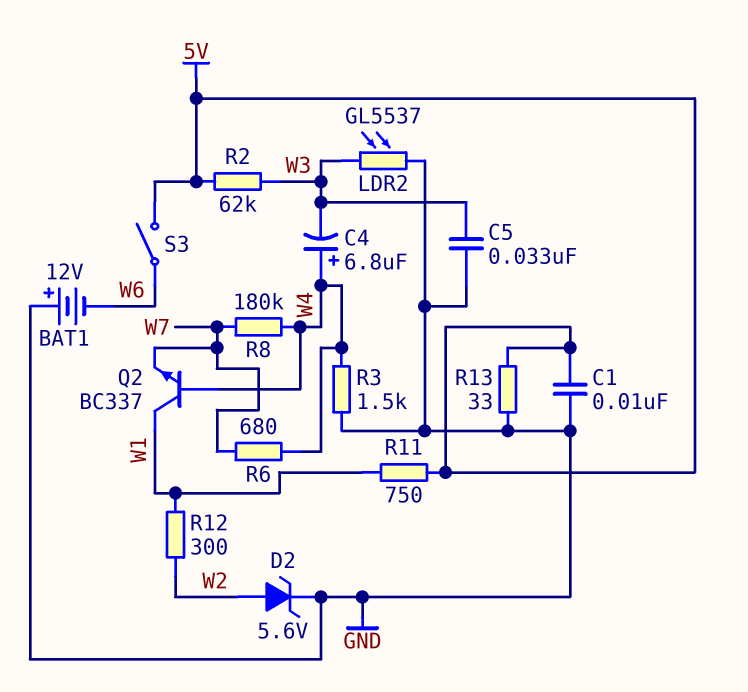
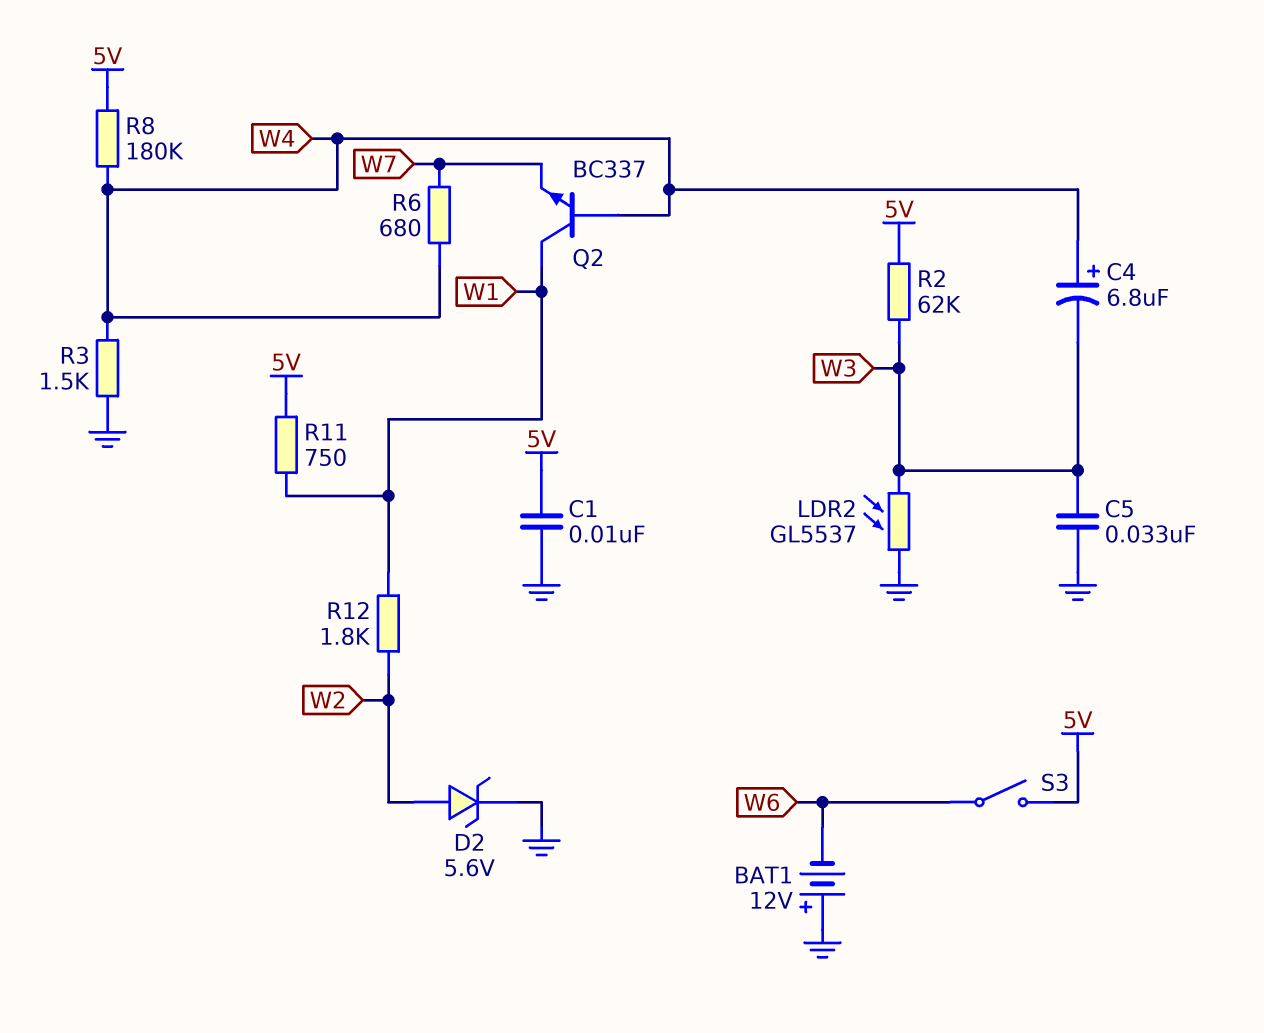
R8: 180k (W4, W7) -> 180k (5V, W4)
R12: 300 (W1, W2) -> 1.8k (W1, W2)
R13: 33 (5V, GND) -> none

